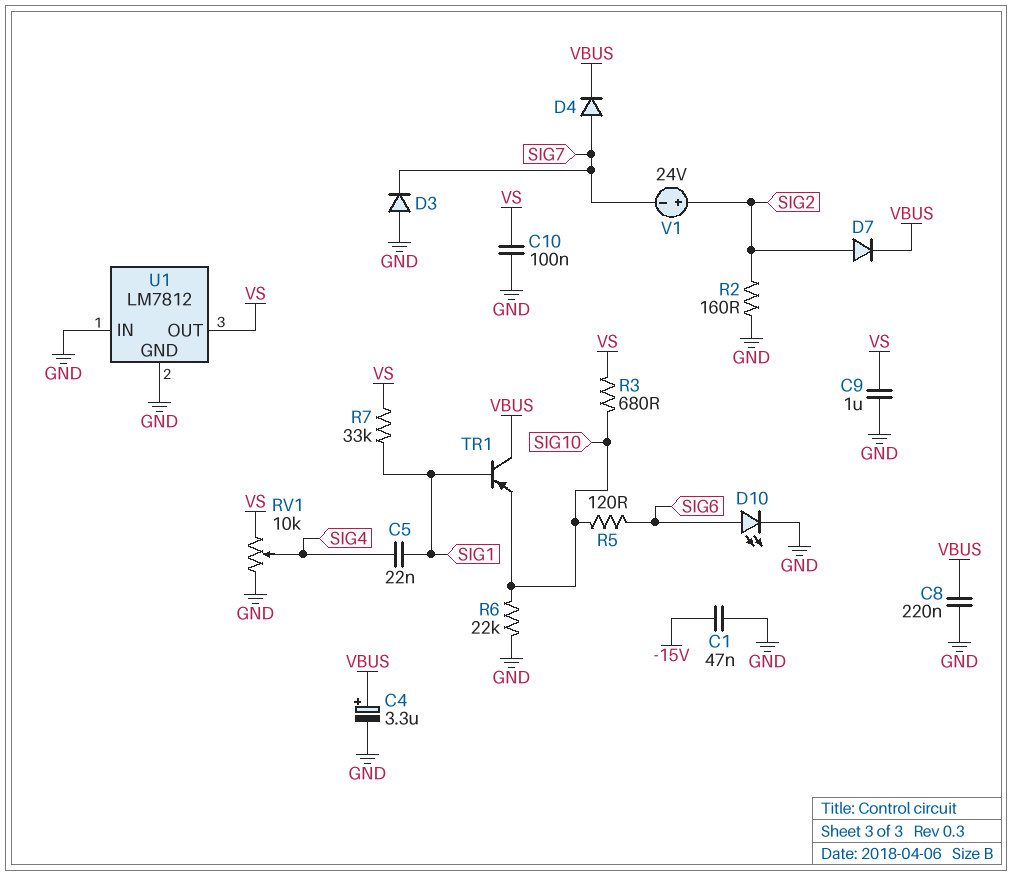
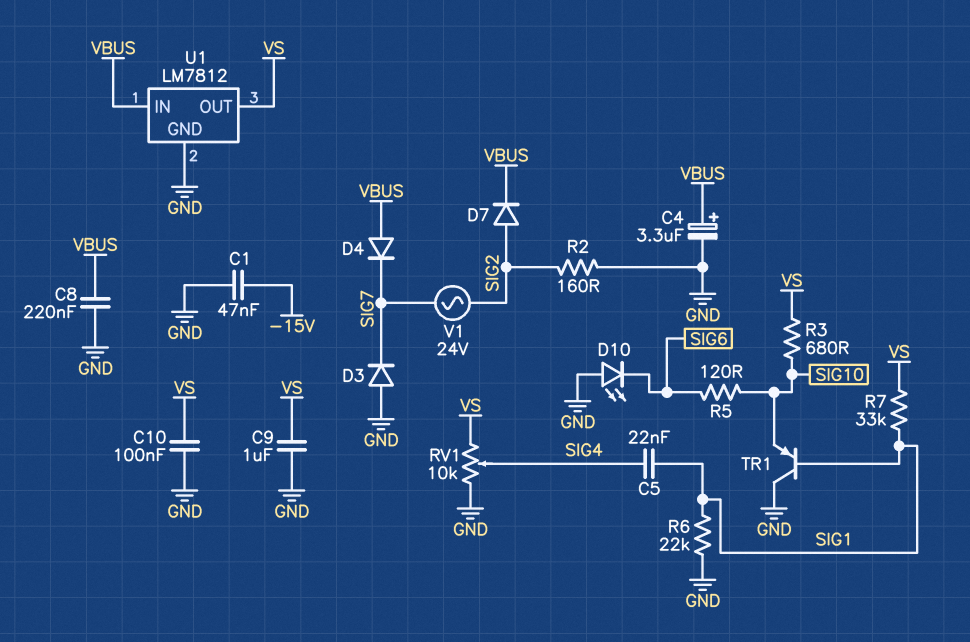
D4: diode (A SIG7, K VBUS) -> diode (A VBUS, K SIG7)
D10: LED (A SIG6, K GND) -> LED (A GND, K SIG6)
R6: 22k (GND, SIG10) -> 22k (GND, SIG1)
TR1: PNP (B SIG1, C VBUS, E SIG10) -> PNP (B SIG1, C GND, E SIG10)
U1 pin IN: GND -> VBUS
V1: 24V (plus SIG2, minus SIG7) -> AC 24V (SIG2, SIG7)

